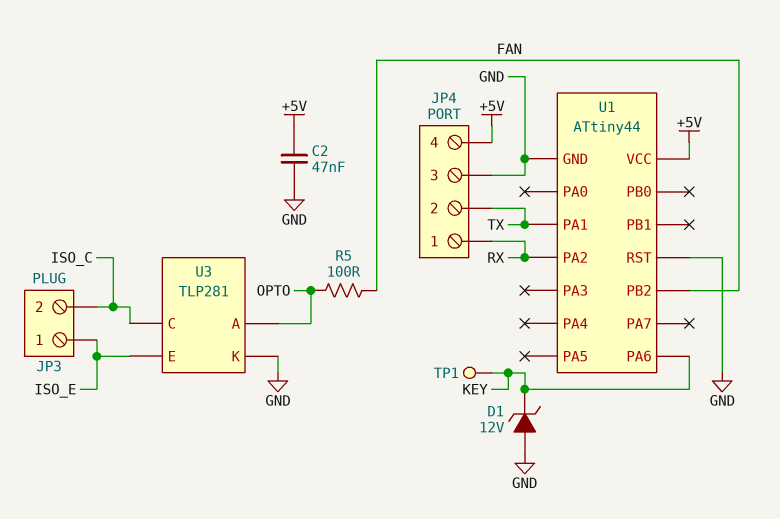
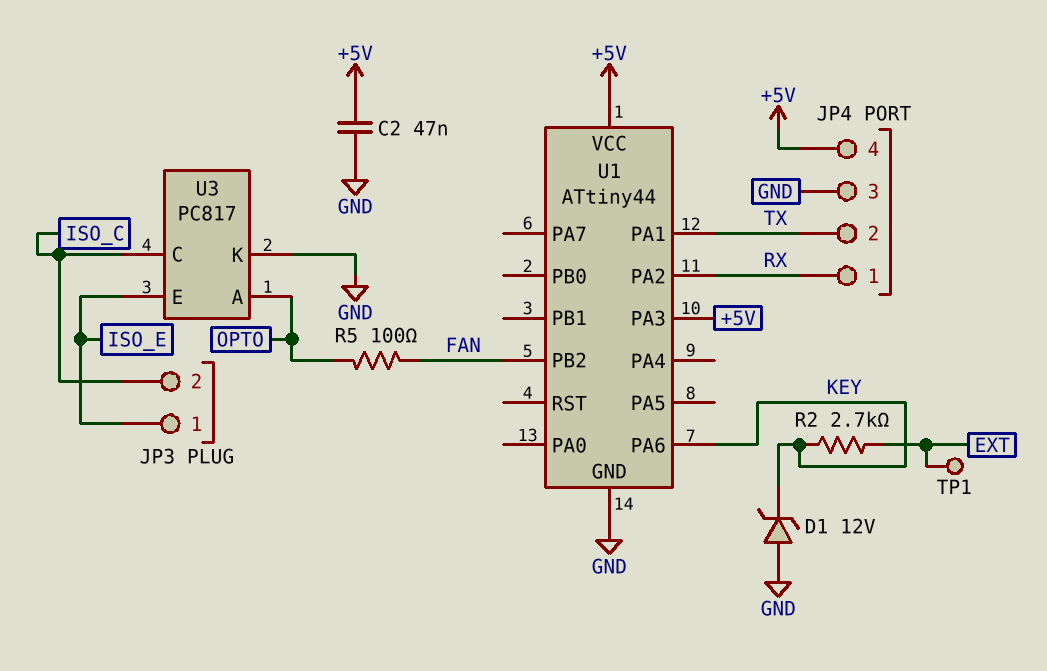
R2: none -> 2.7k (EXT, KEY)
TP1: test point (KEY) -> test point (EXT)
U1 pin PA3: none -> +5V
U1 pin RST: GND -> none
U3: TLP281 -> PC817

